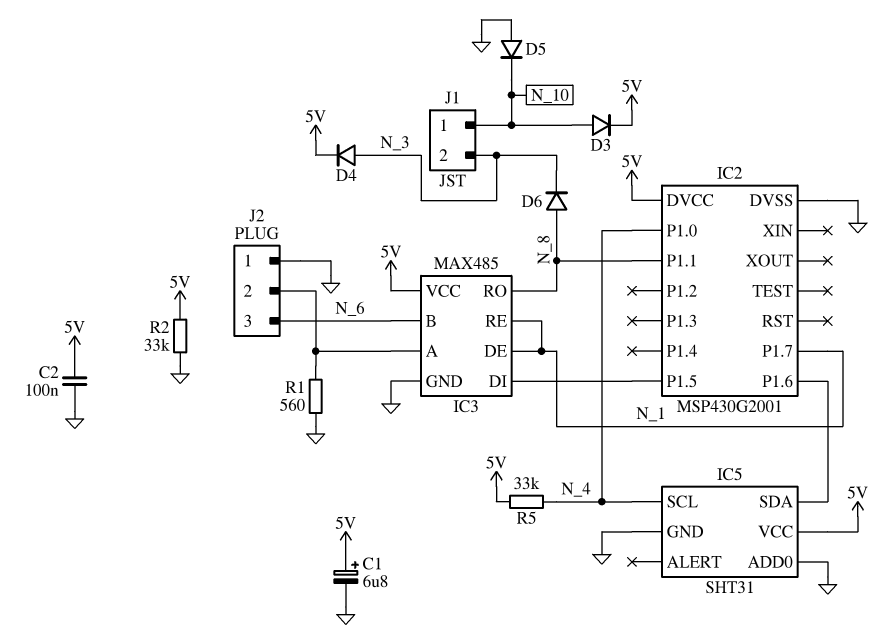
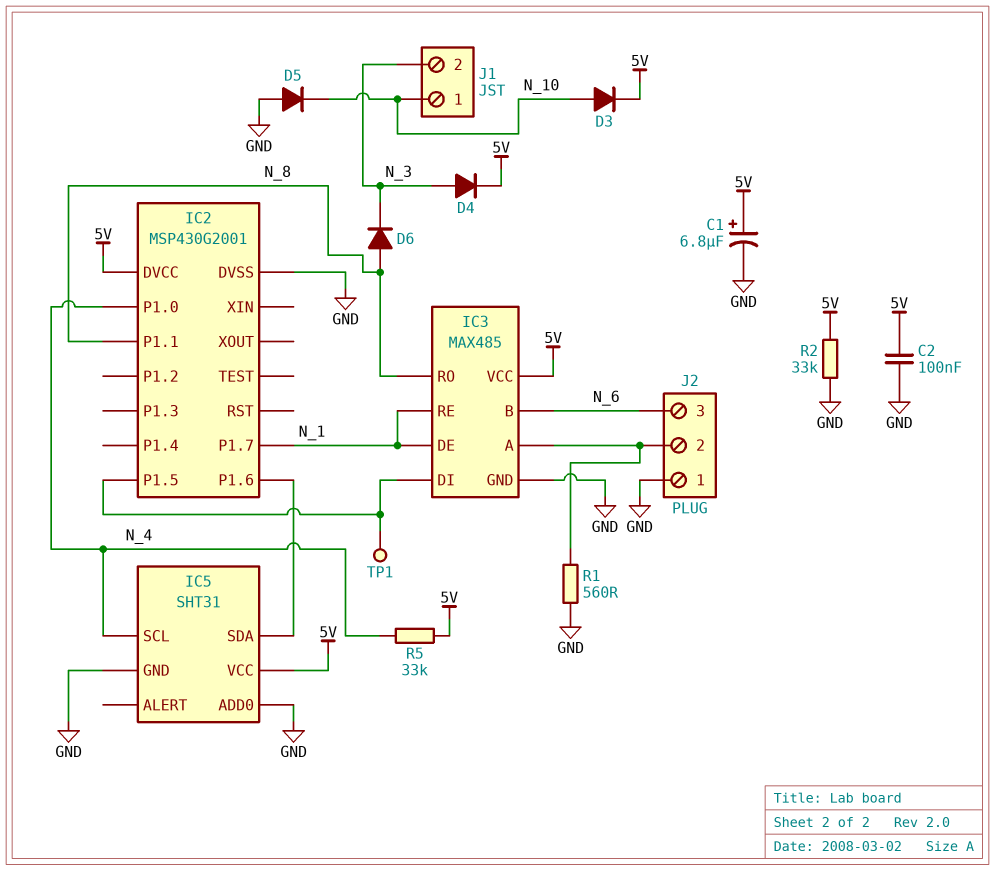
TP1: none -> test point (IC2/P1.5)

